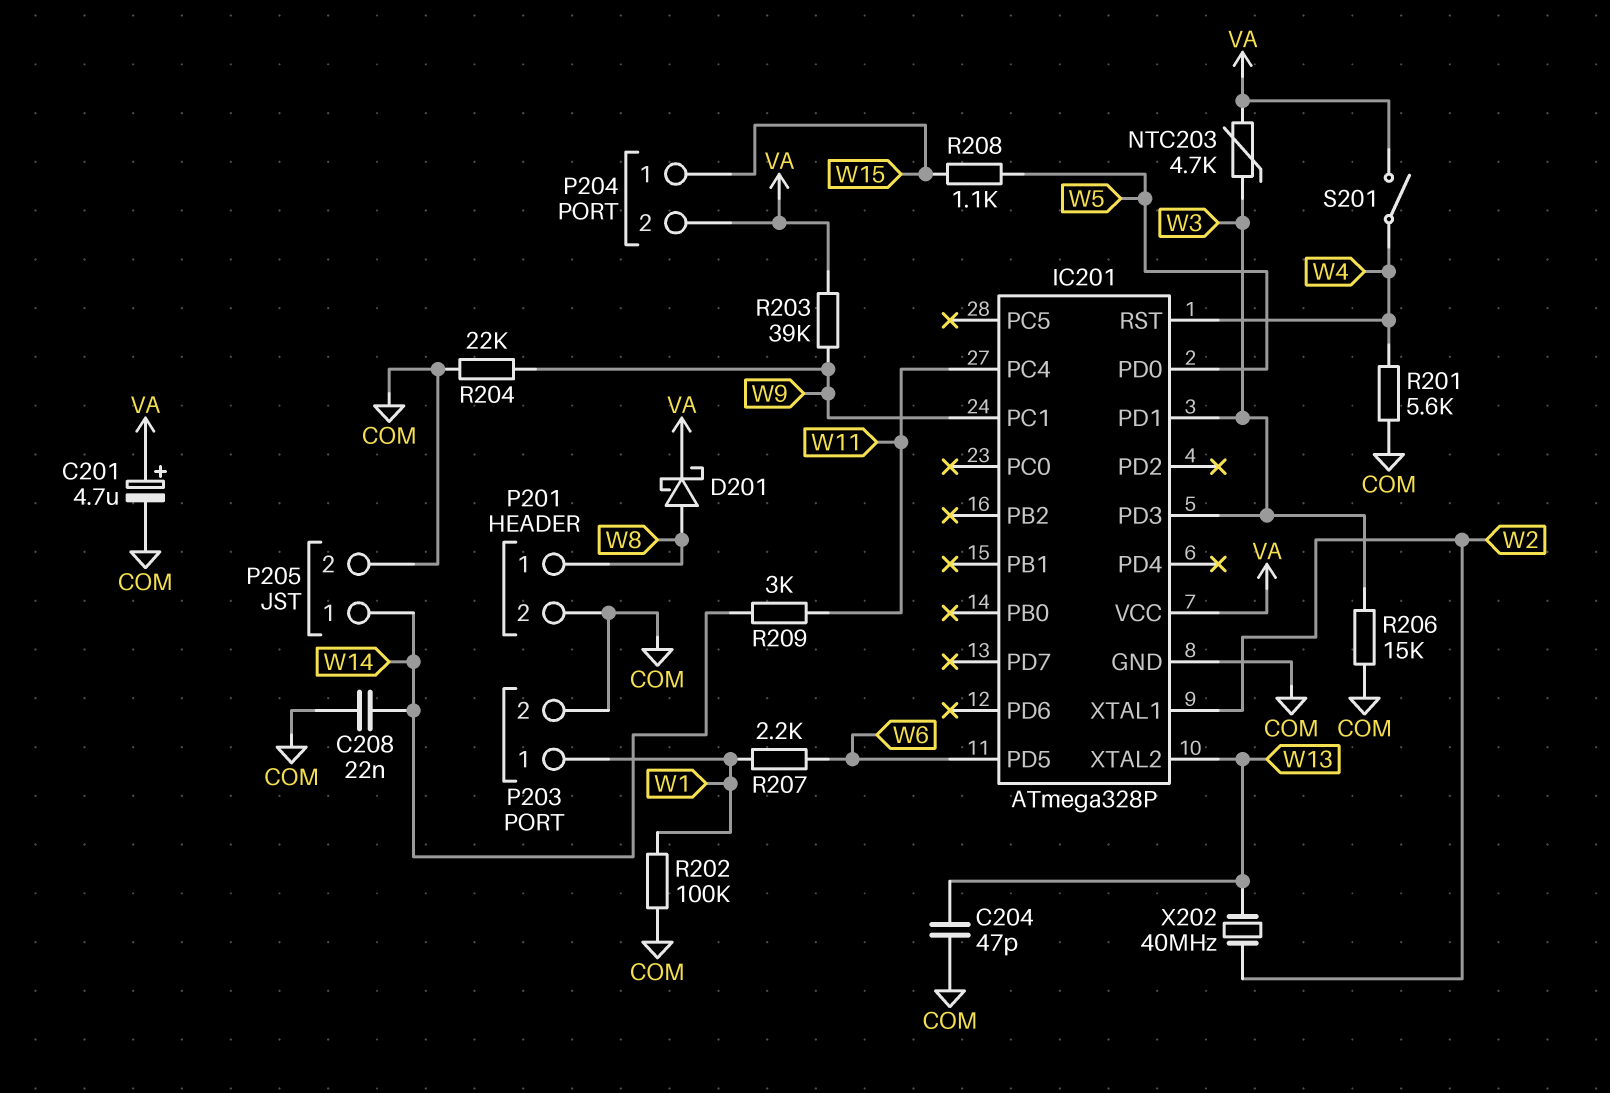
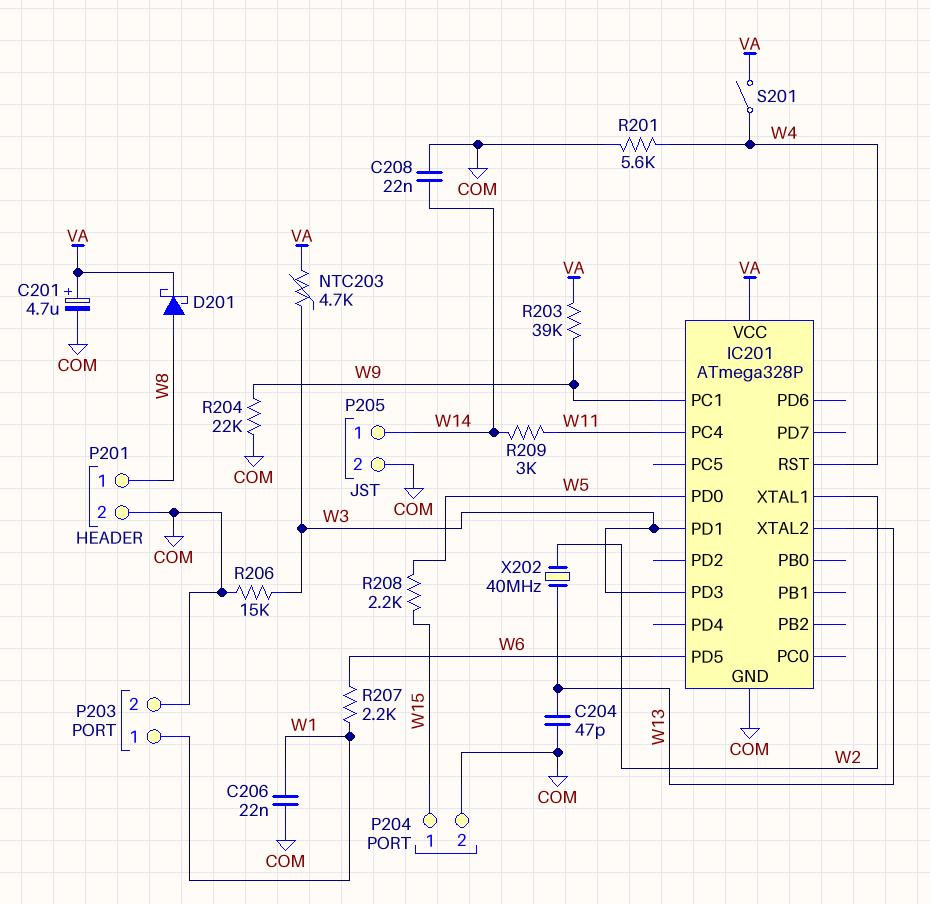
C206: none -> 22nF (COM, W1)
P204 pin 2: VA -> COM
R202: 100k (COM, W1) -> none
R208: 1.1k (W5, W15) -> 2.2k (W5, W15)

